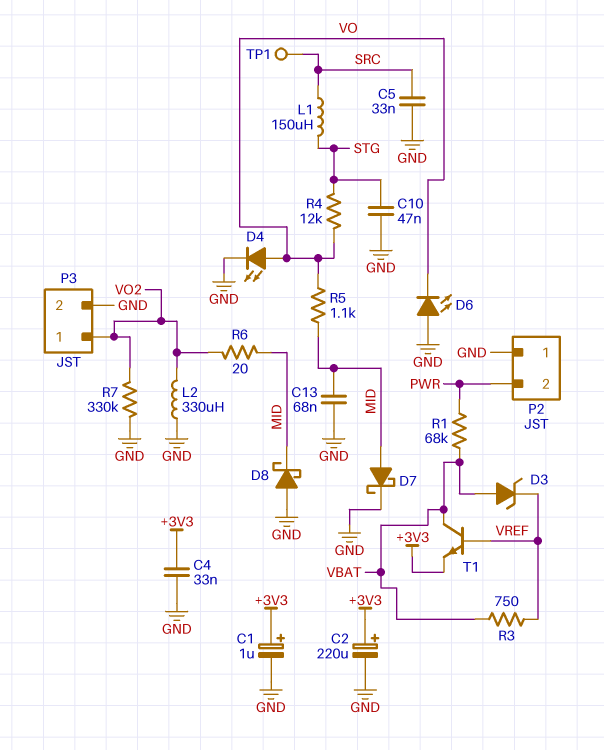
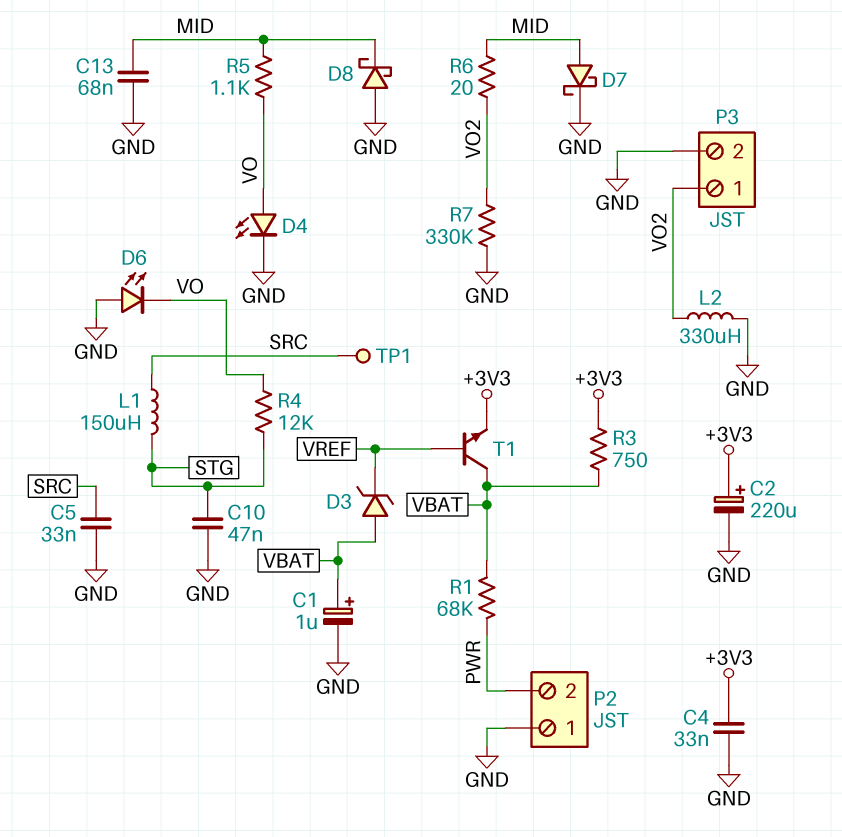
C1: 1uF (plus +3V3, minus GND) -> 1uF (plus VBAT, minus GND)
R3: 750 (VBAT, VREF) -> 750 (+3V3, VBAT)

